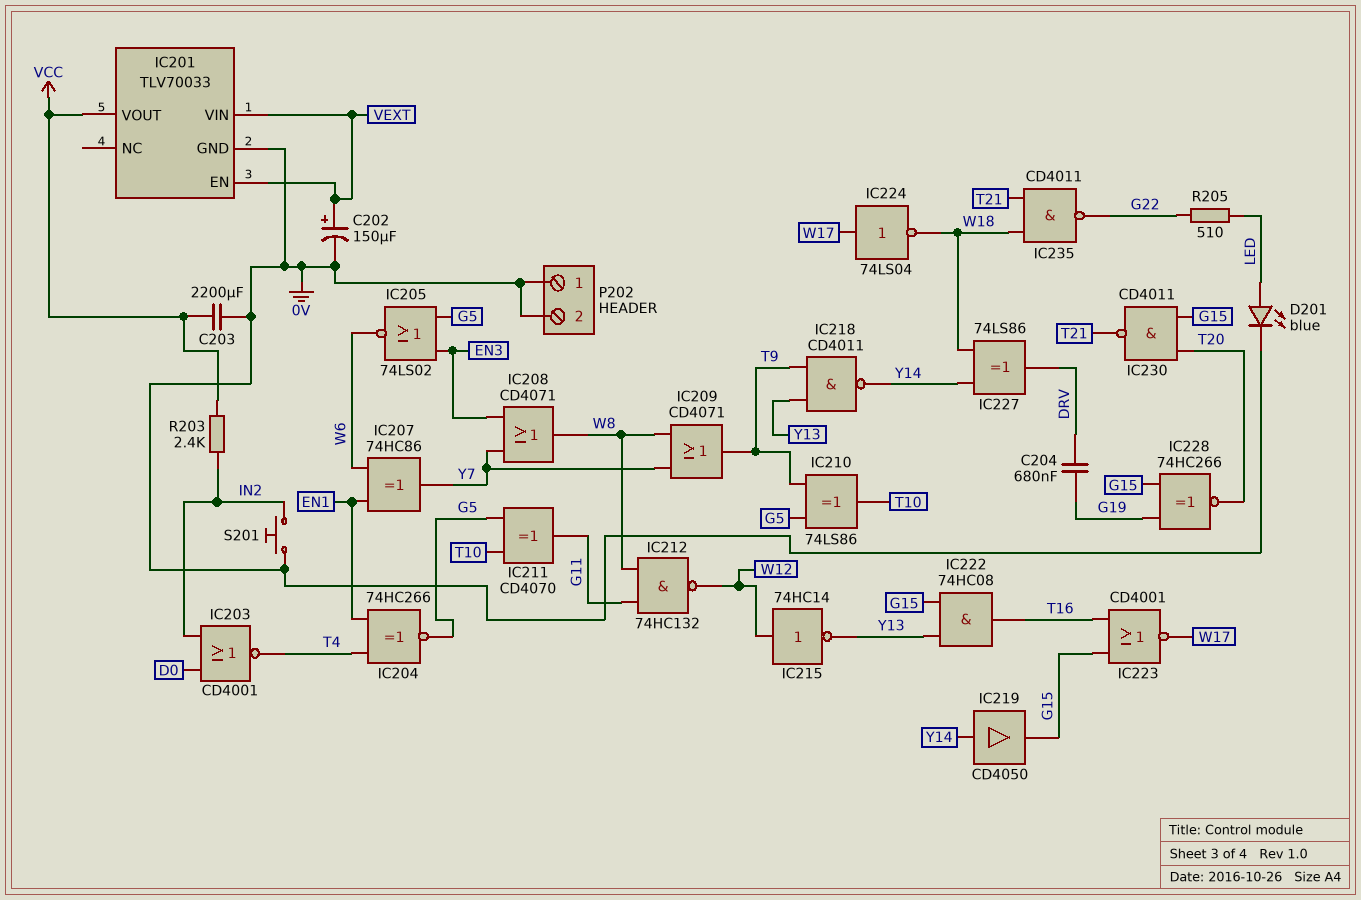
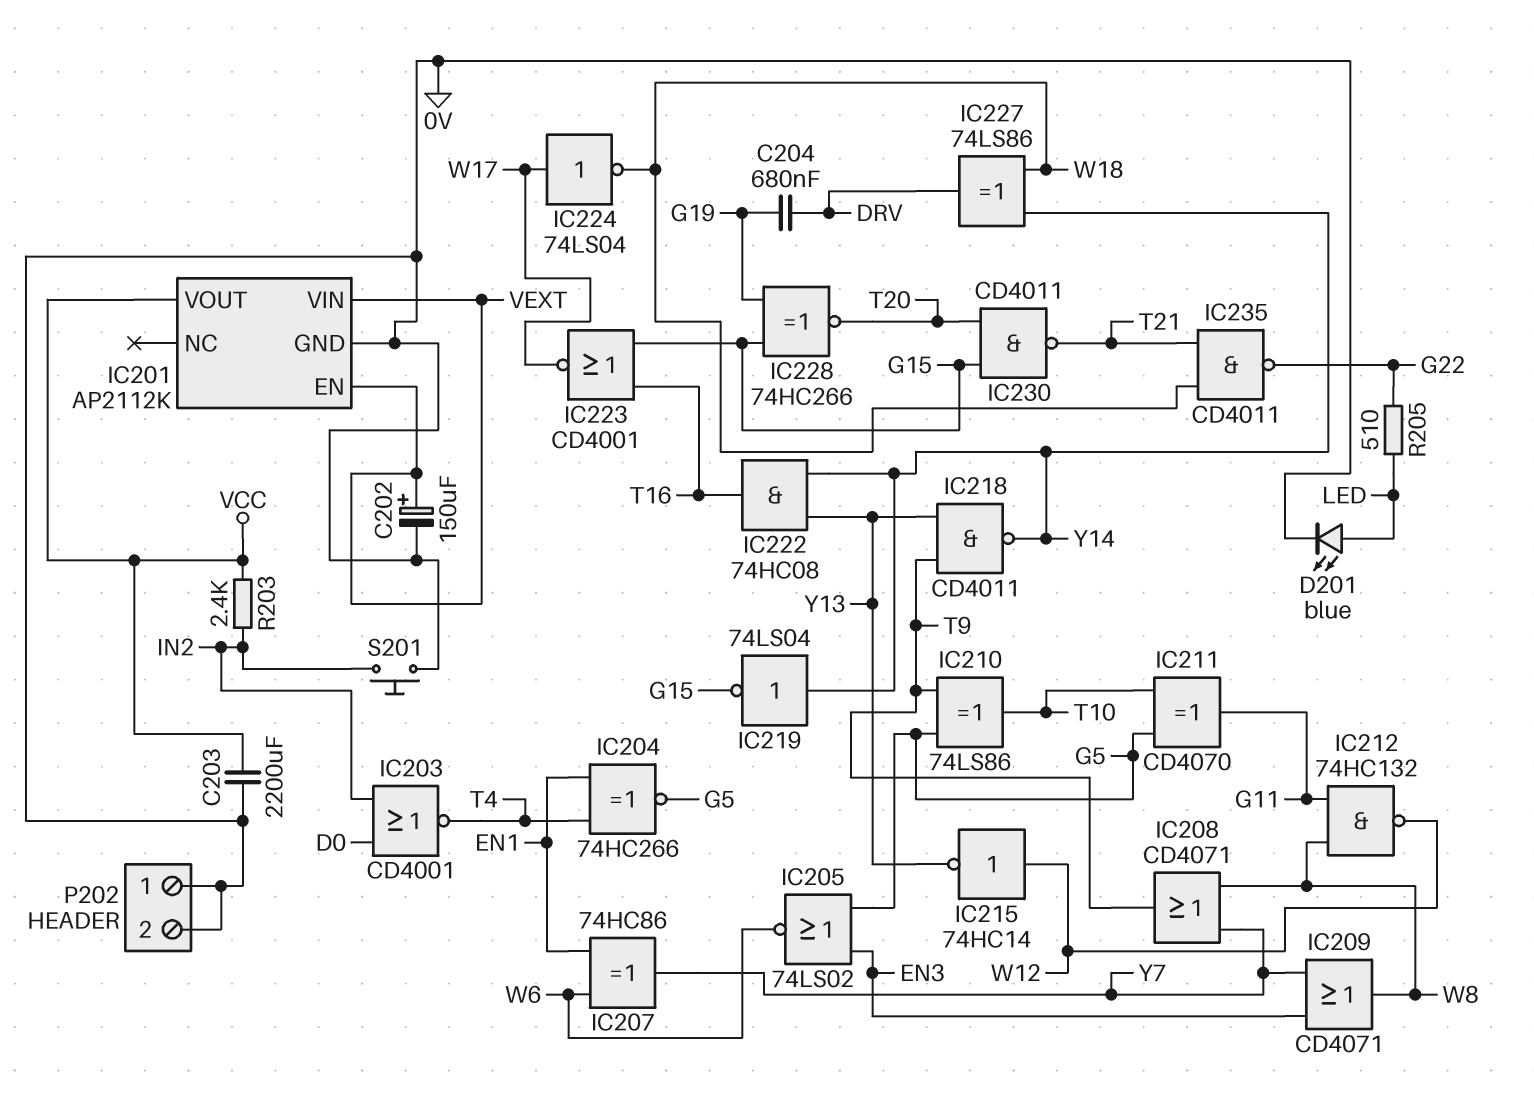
IC201: TLV70033 -> AP2112K
IC208: OR CD4071 (in EN3, in Y7, out W8) -> OR CD4071 (in W8, in Y7, out T9)
IC209: OR CD4071 (in W8, in Y7, out T9) -> OR CD4071 (in EN3, in Y7, out W8)
IC219: buffer CD4050 (in Y14, out G15) -> NOT 74LS04 (in Y14, out G15)
IC222: AND 74HC08 (in G15, in Y13, out T16) -> AND 74HC08 (in Y13, in Y14, out T16)

